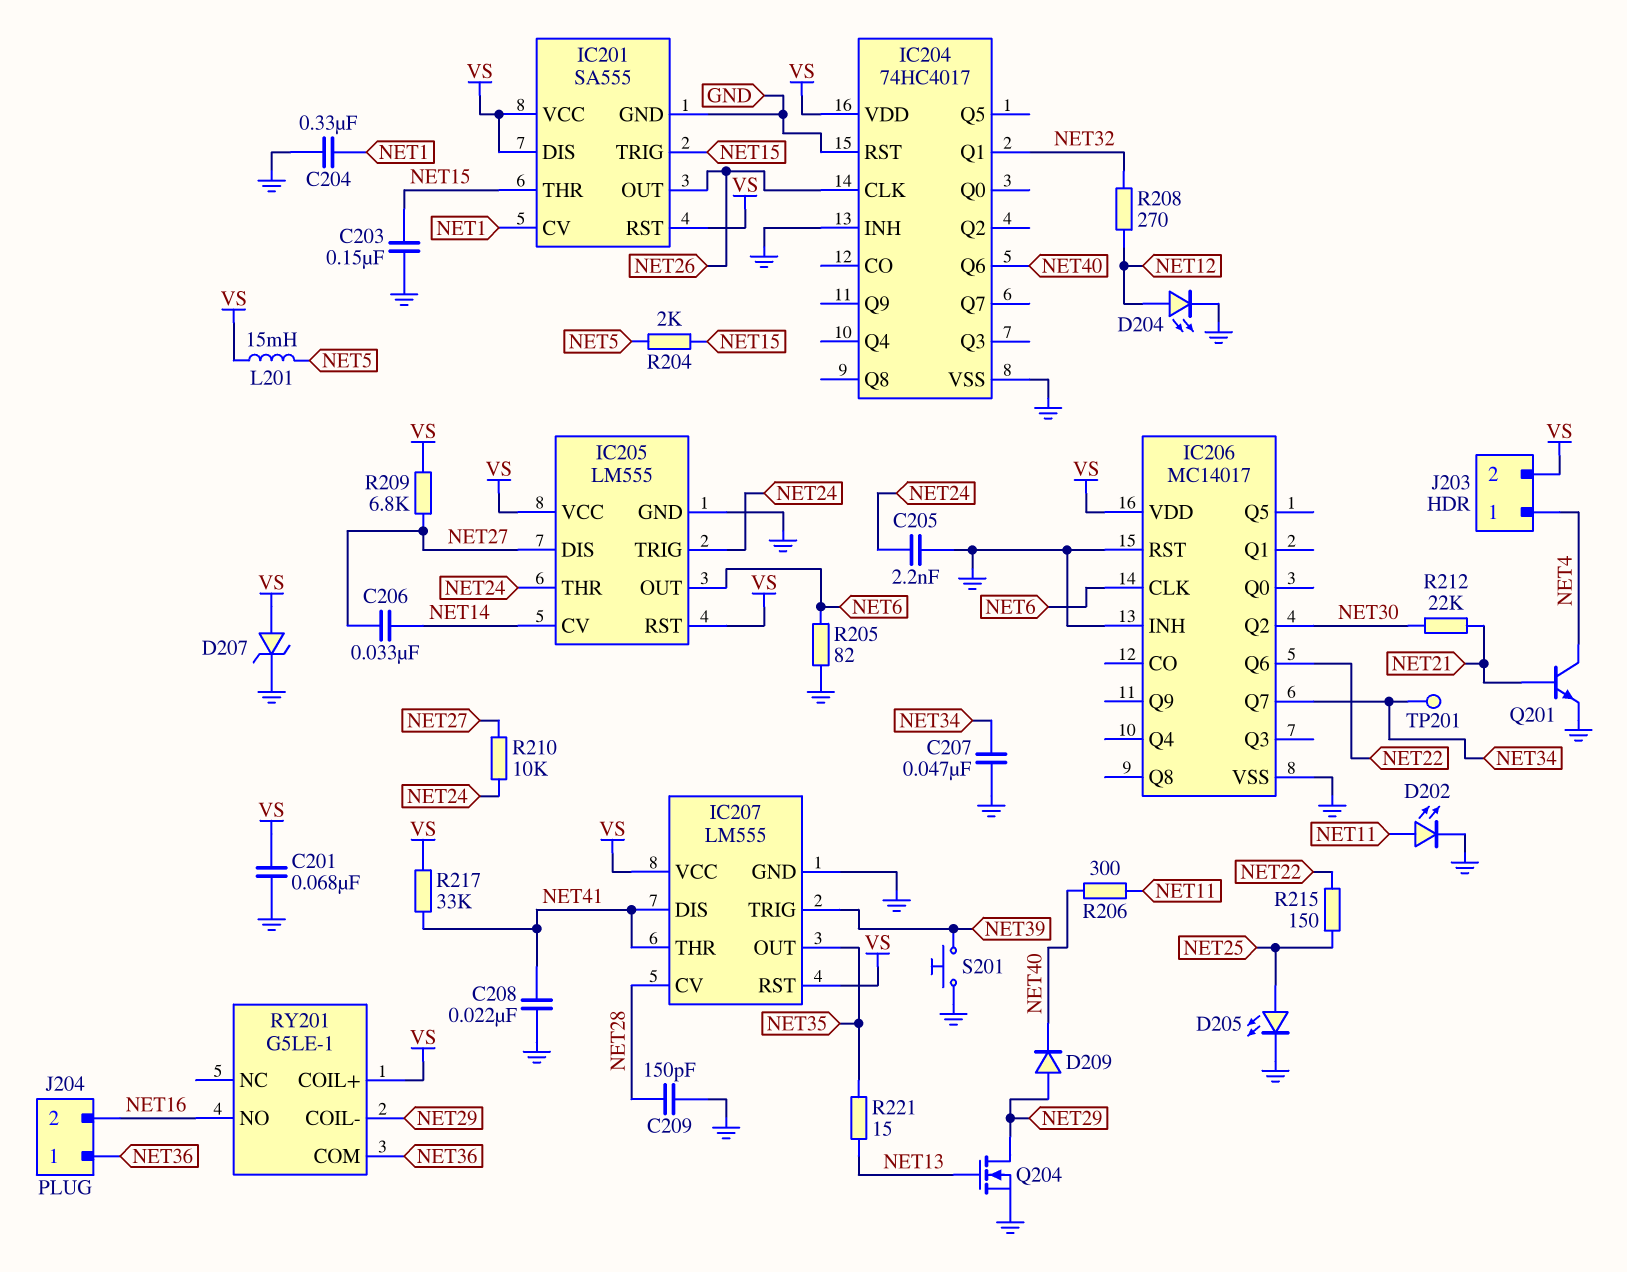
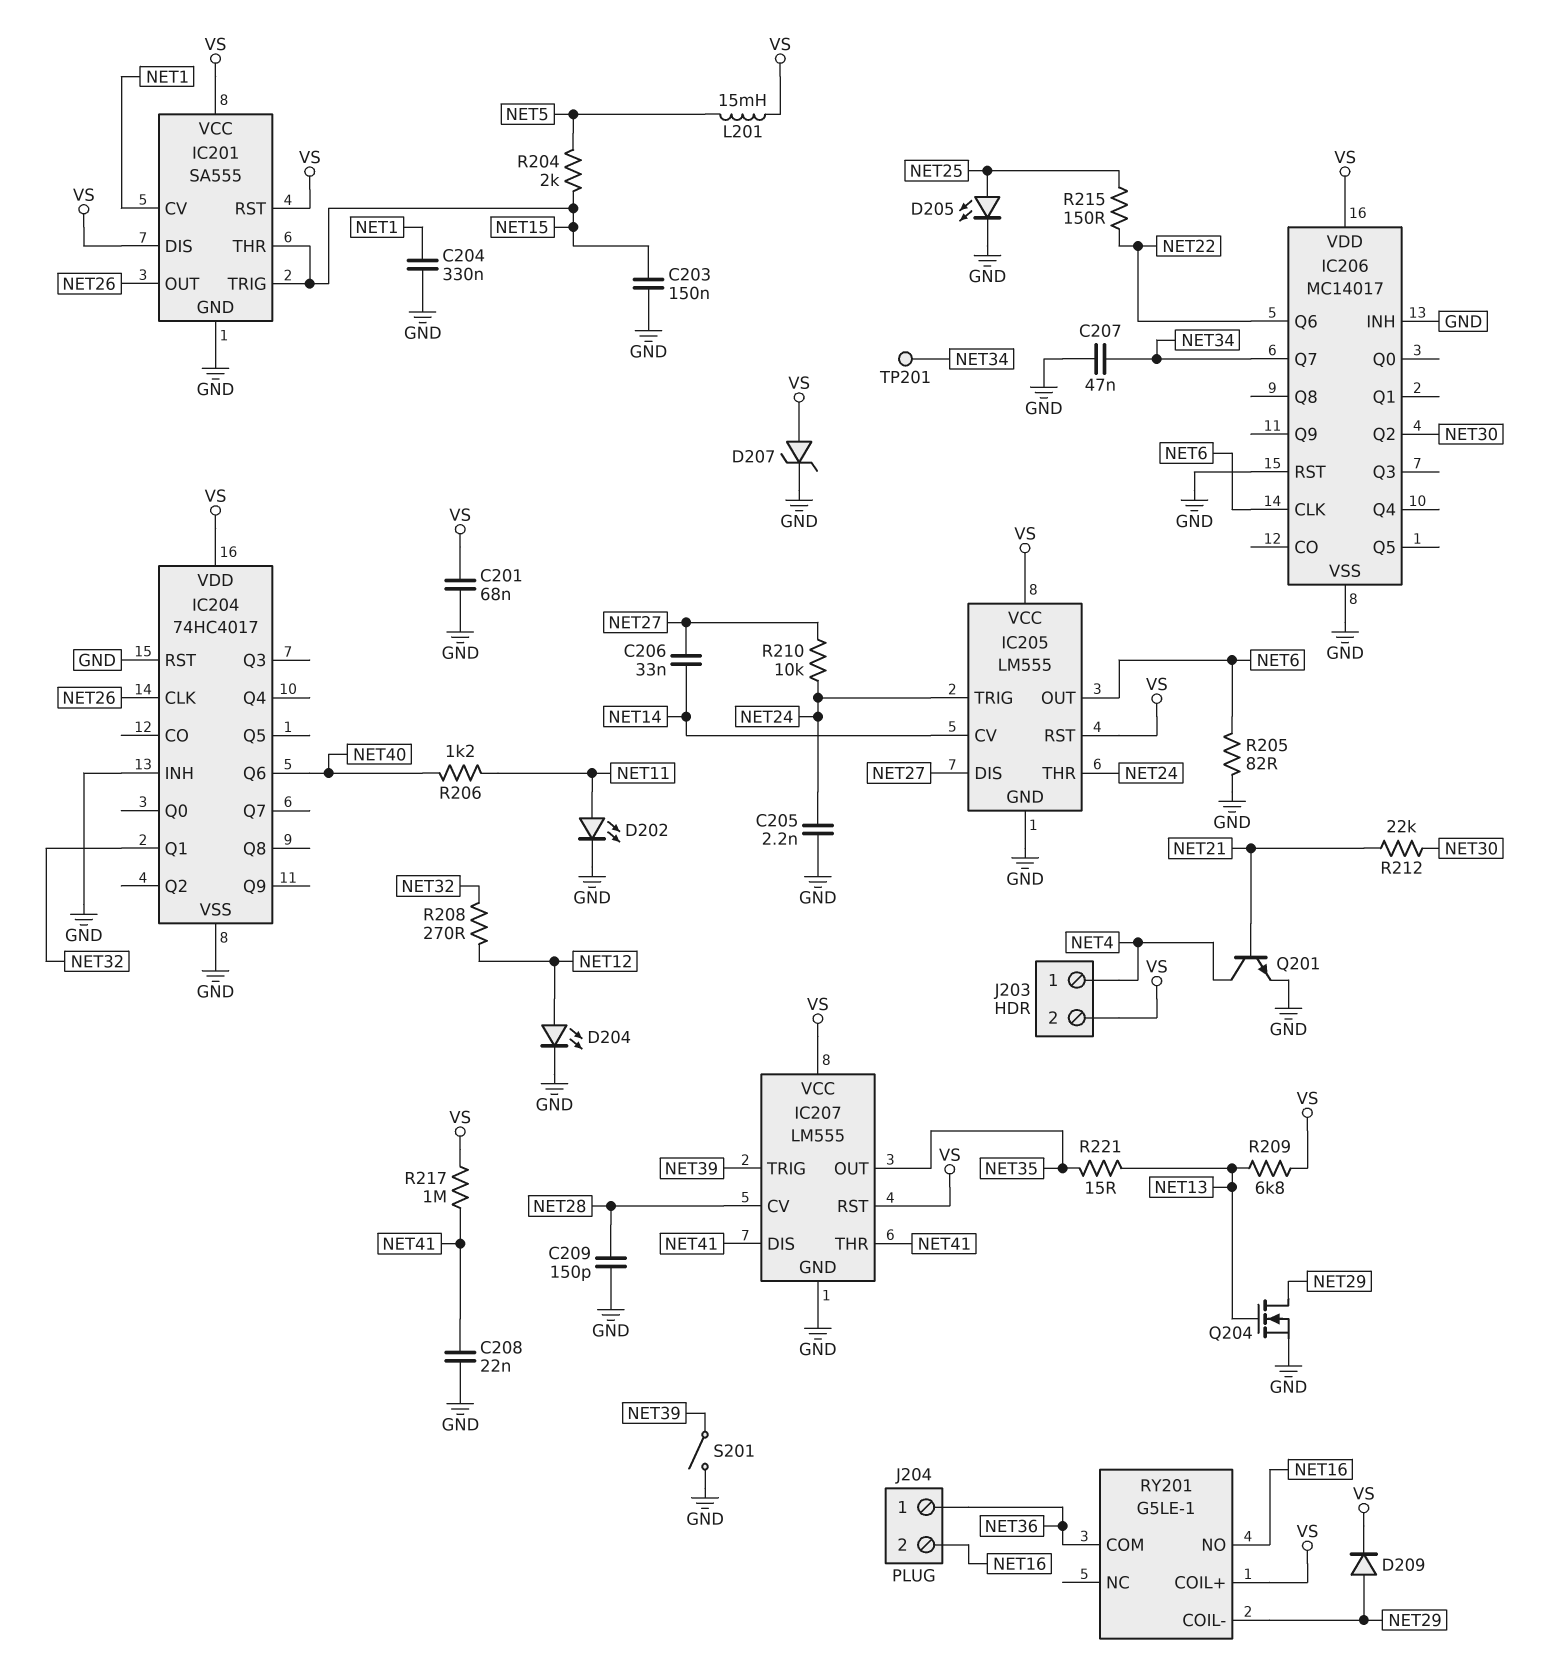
D209: diode (A NET29, K NET40) -> diode (A NET29, K VS)
R206: 300 (NET11, NET40) -> 1.2k (NET11, NET40)
R209: 6.8k (NET27, VS) -> 6.8k (NET13, VS)
R217: 33k (NET41, VS) -> 1M (NET41, VS)
S201: button (GND, NET39) -> switch (GND, NET39)

